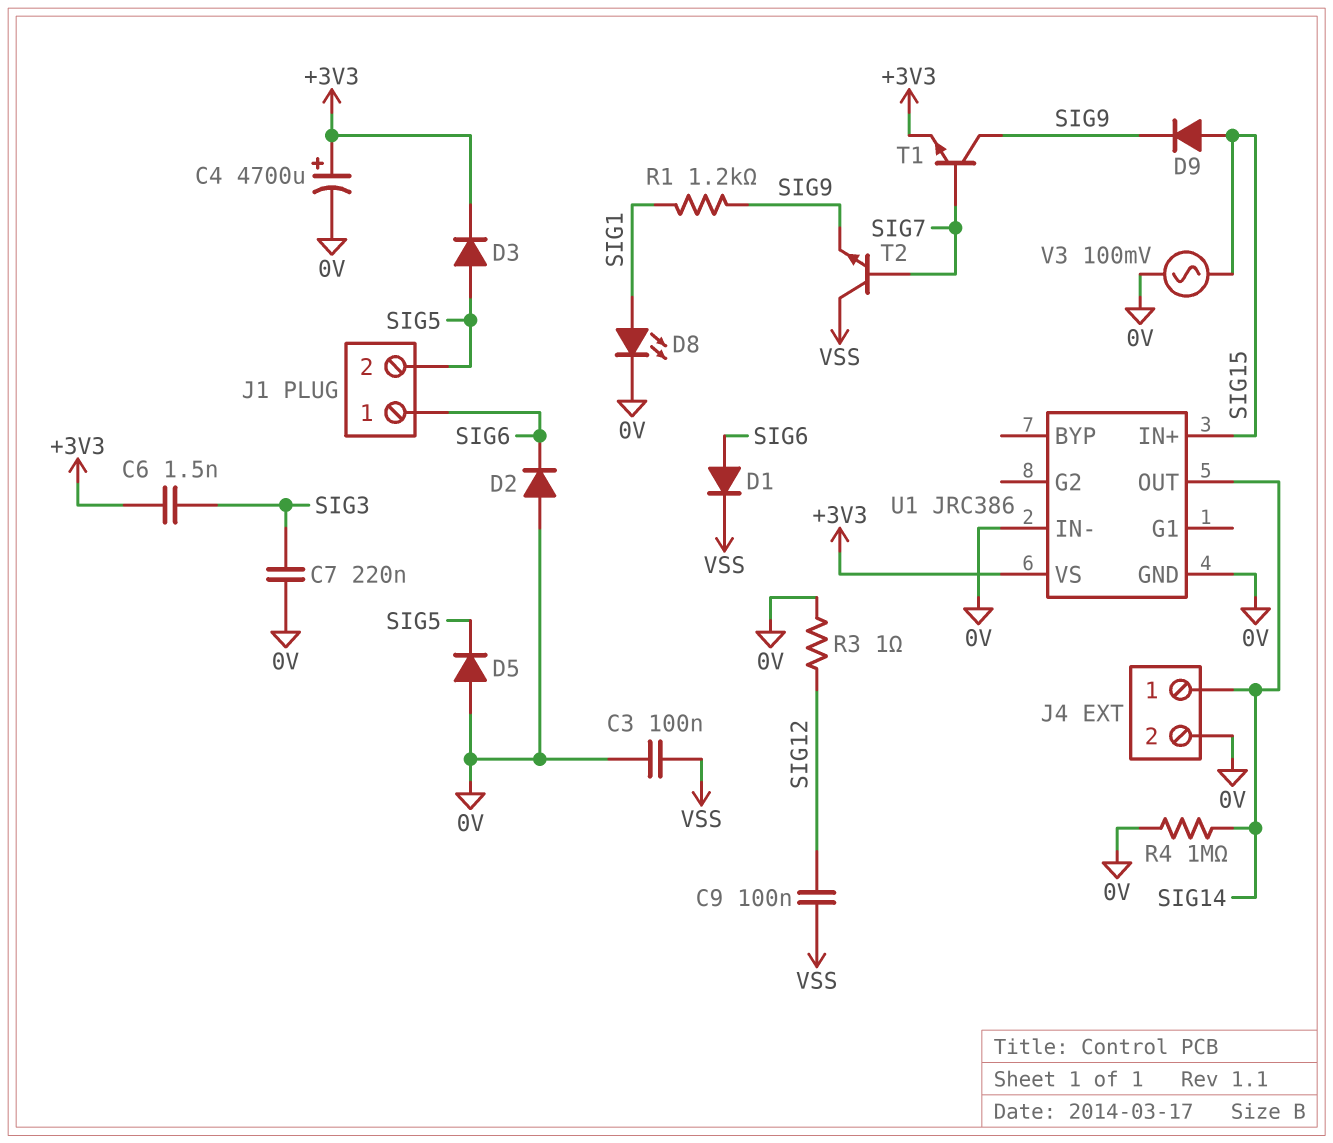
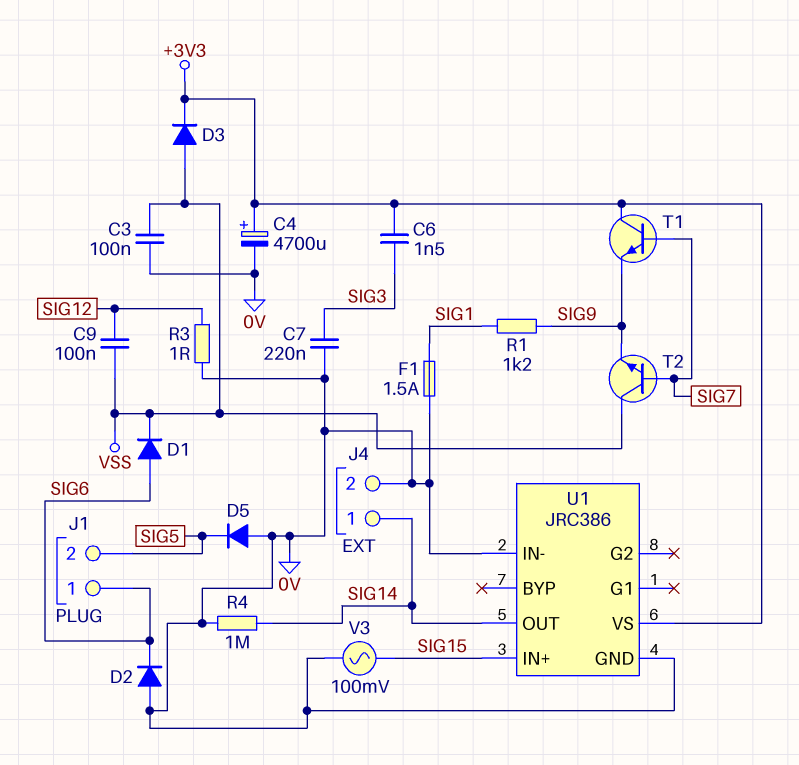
D3: diode (A SIG5, K +3V3) -> diode (A VSS, K +3V3)
D8: LED (A SIG1, K 0V) -> none
D9: diode (A SIG15, K SIG9) -> none
F1: none -> 1.5A (0V, SIG1)
T1: NPN (B SIG7, C SIG9, E +3V3) -> NPN (B SIG7, C +3V3, E SIG9)

